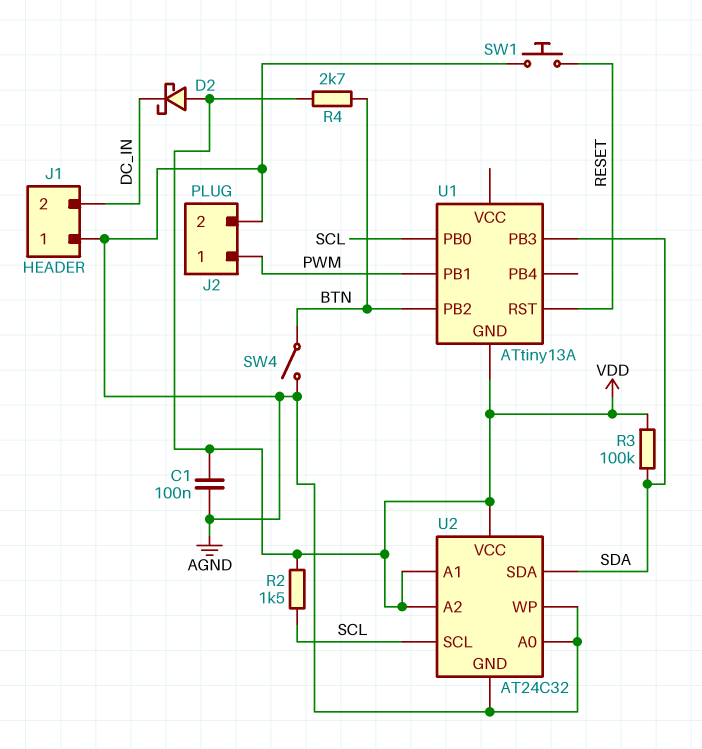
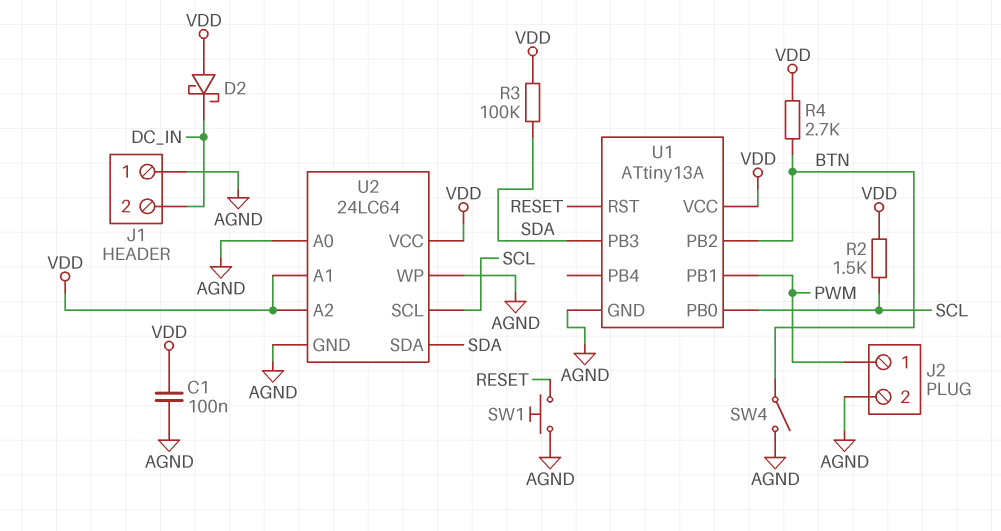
U1 pin GND: VDD -> AGND
U1 pin VCC: none -> VDD
U2: AT24C32 -> 24LC64

